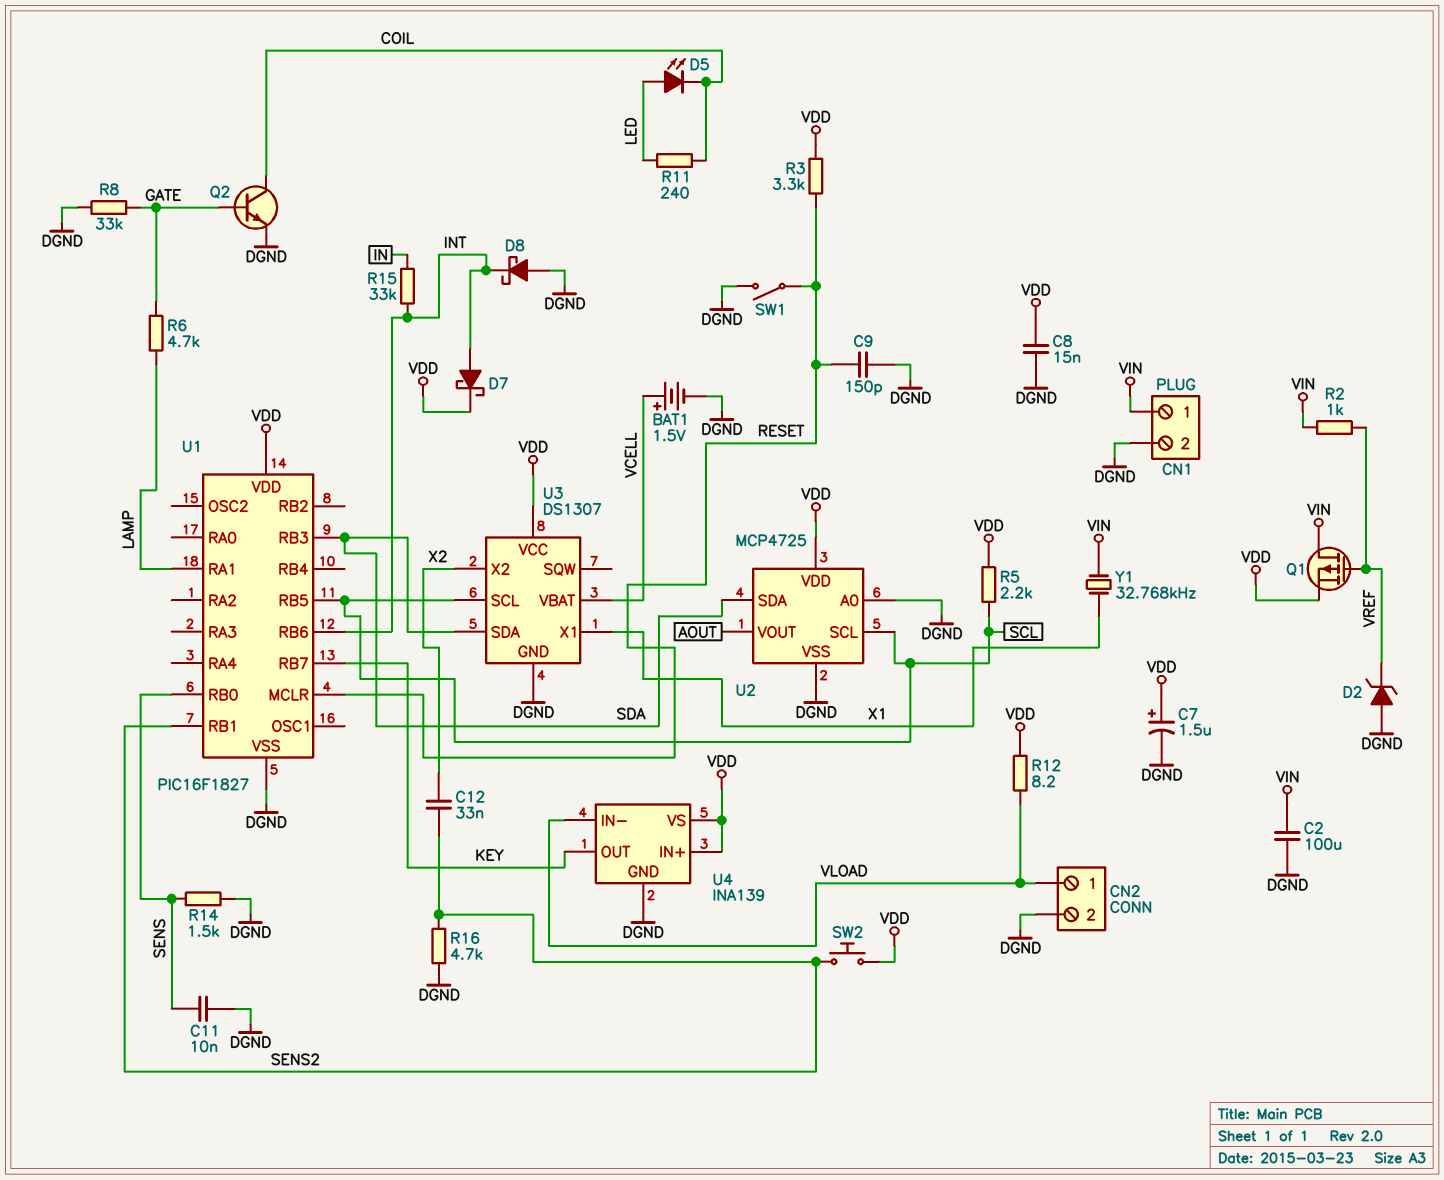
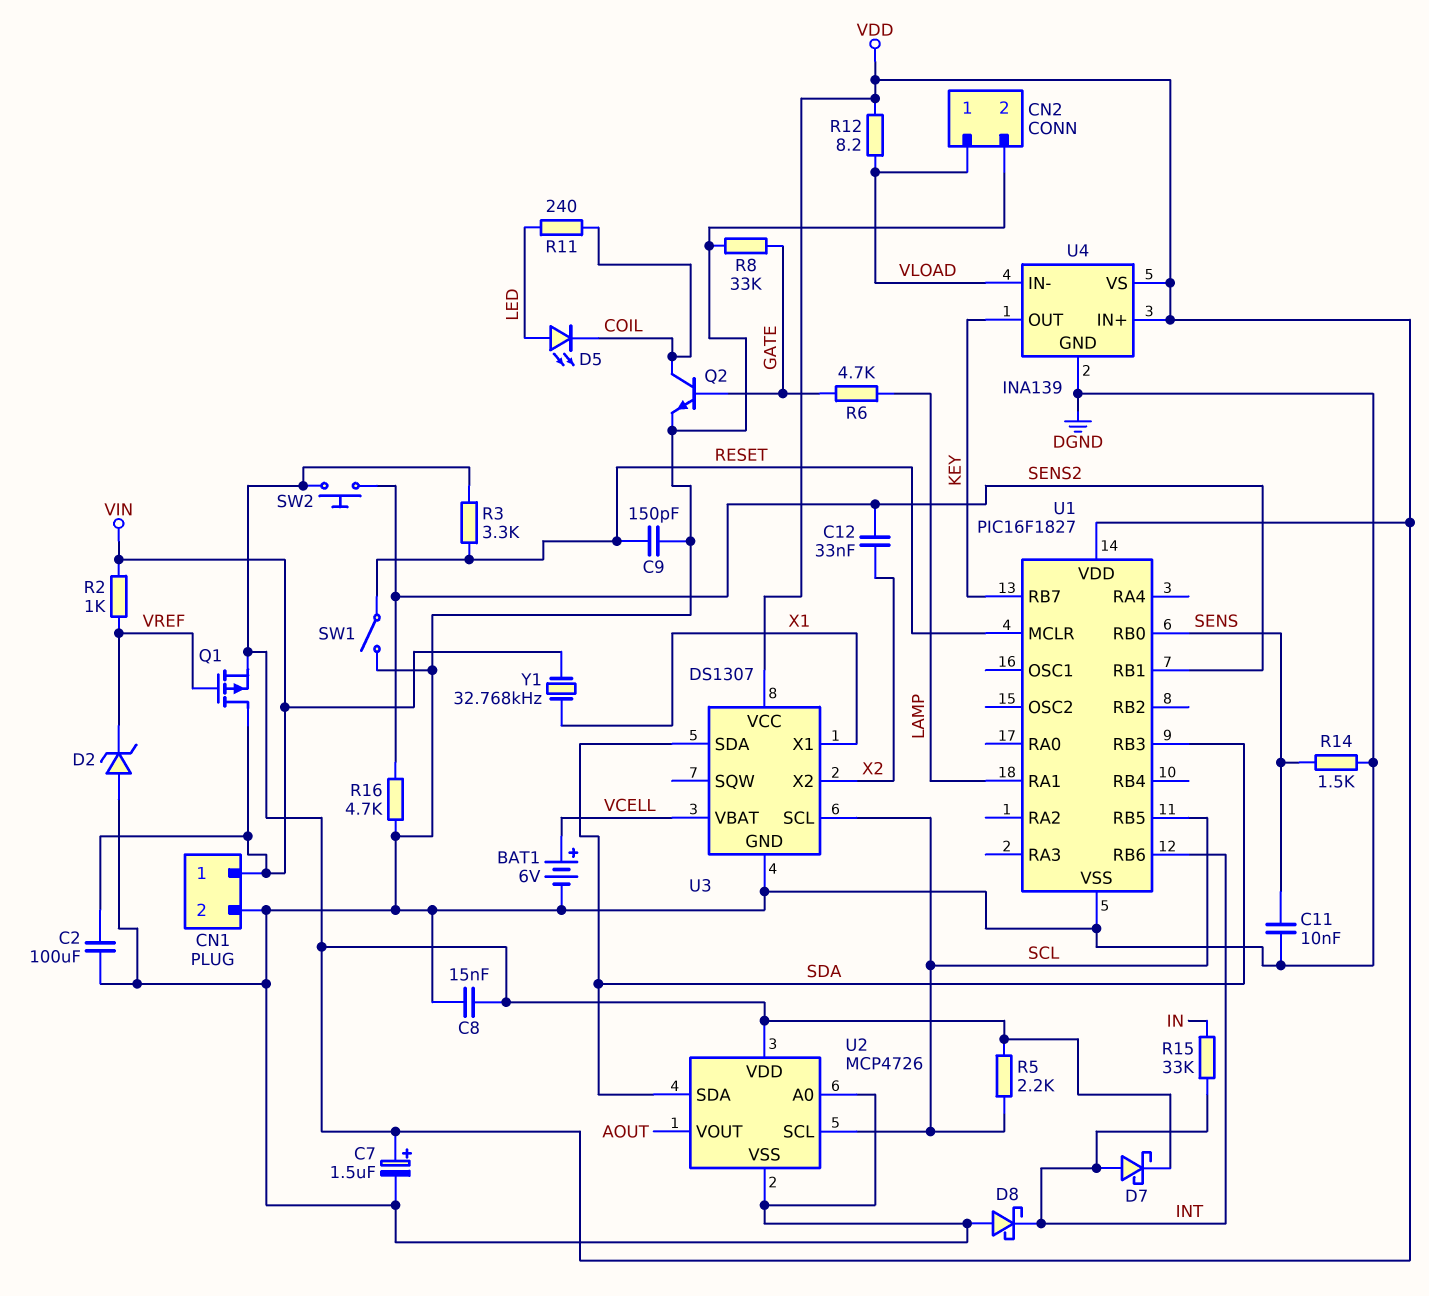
BAT1: 1.5V (plus VCELL, minus DGND) -> 6V (plus VCELL, minus DGND)
U2: MCP4725 -> MCP4726

